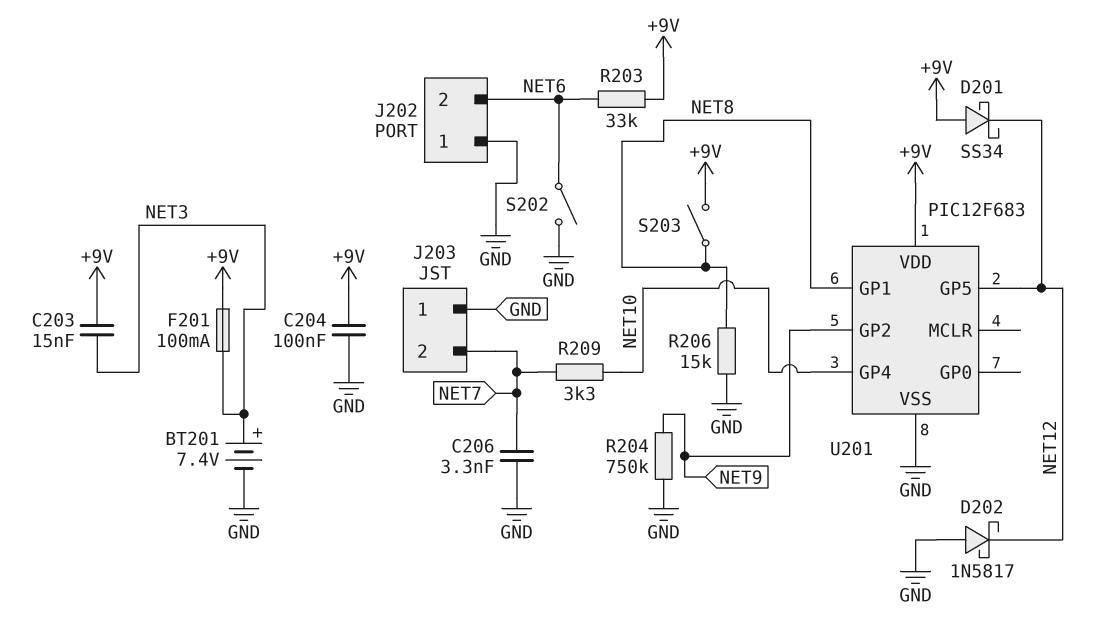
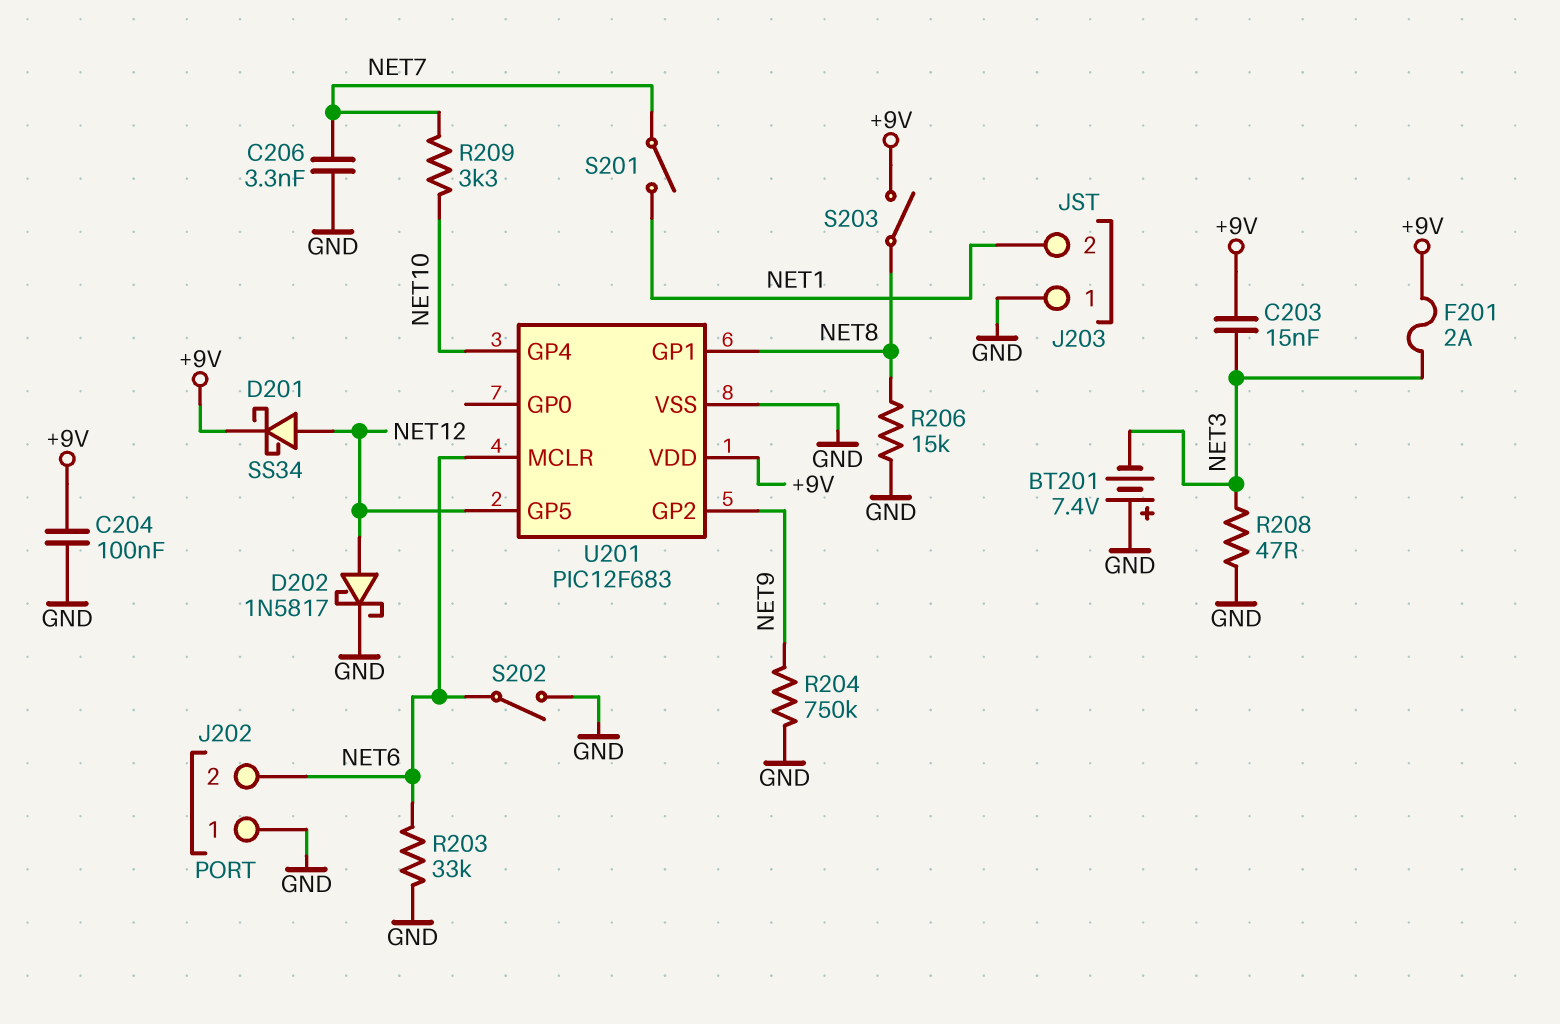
BT201: 7.4V (plus NET3, minus GND) -> 7.4V (plus GND, minus NET3)
D201: schottky SS34 (A +9V, K NET12) -> schottky SS34 (A NET12, K +9V)
D202: schottky 1N5817 (A GND, K NET12) -> schottky 1N5817 (A NET12, K GND)
F201: 100mA (+9V, NET3) -> 2A (+9V, NET3)
J203 pin 2: NET7 -> NET1
R203: 33k (+9V, NET6) -> 33k (GND, NET6)
R208: none -> 47 (GND, NET3)
S201: none -> switch (NET1, NET7)
U201 pin MCLR: none -> NET6

